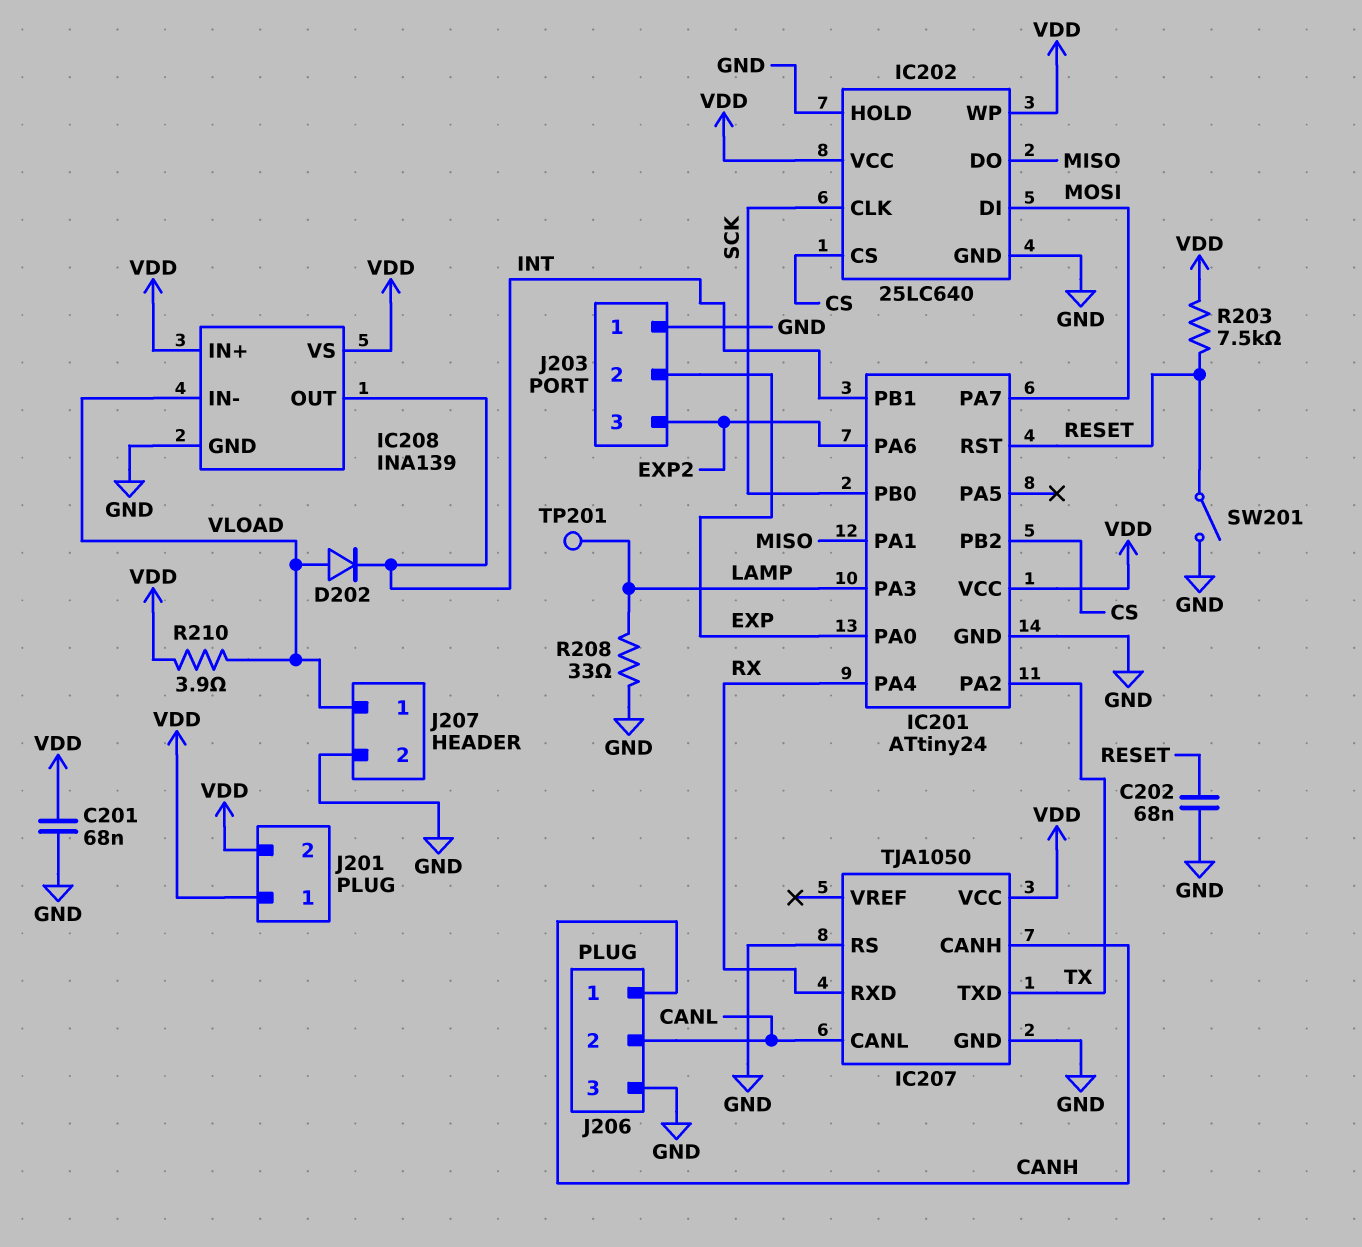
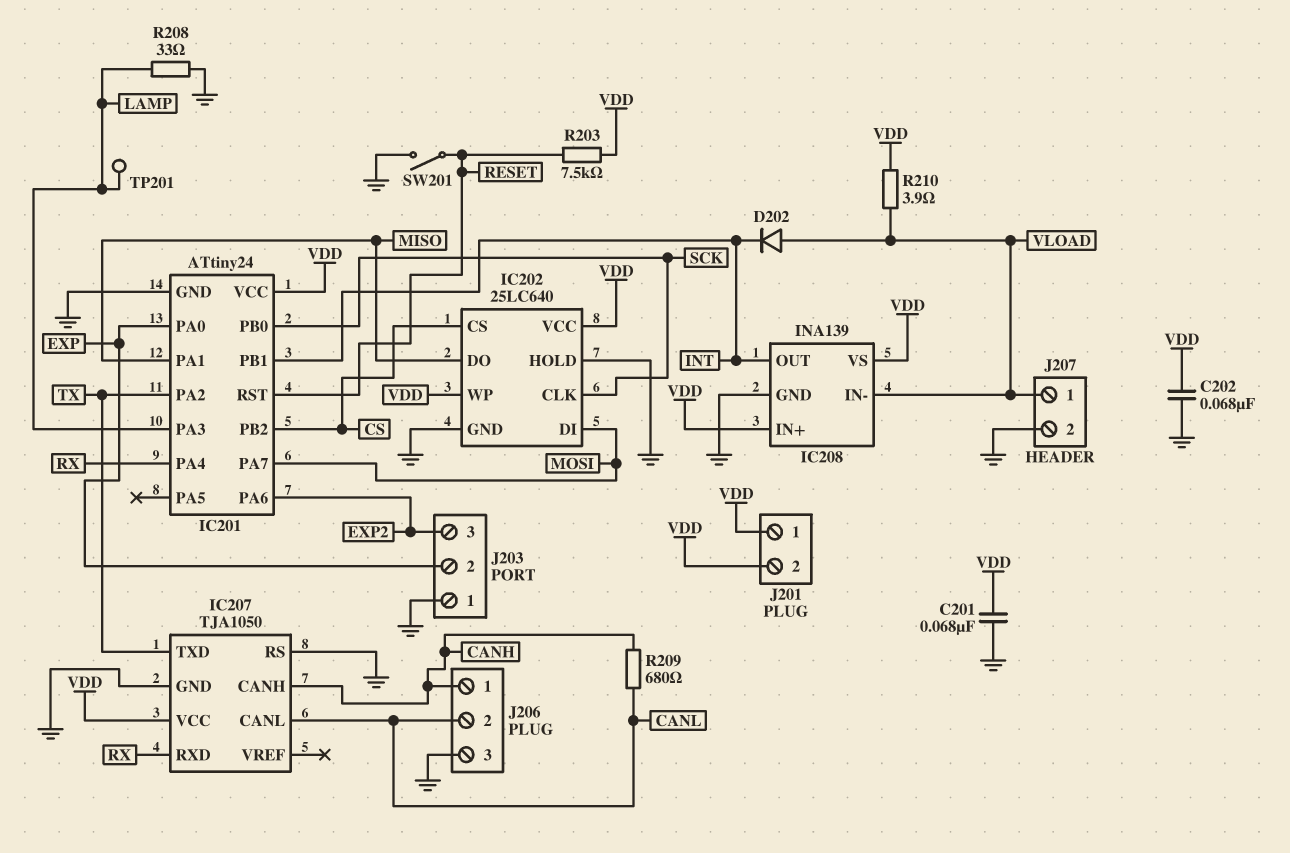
C202: 68nF (GND, RESET) -> 68nF (GND, VDD)
R209: none -> 680 (CANH, CANL)

